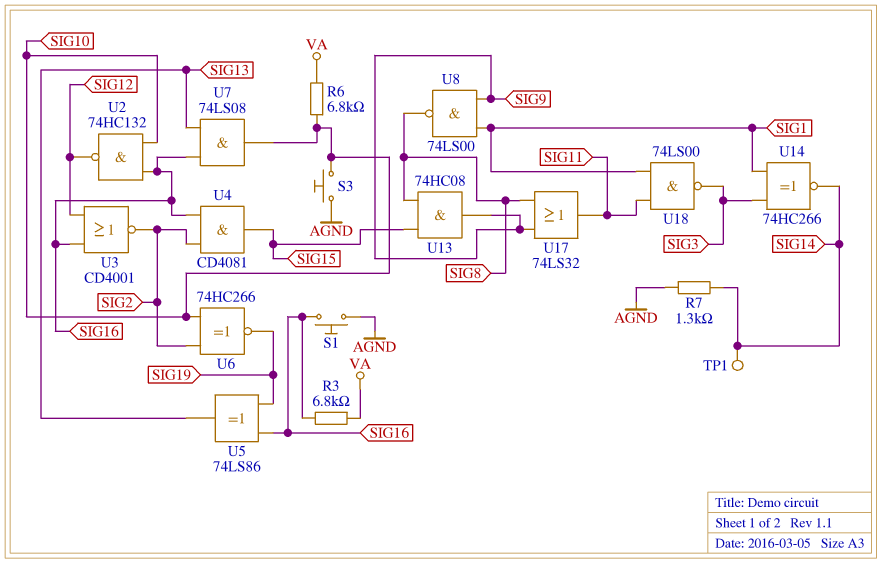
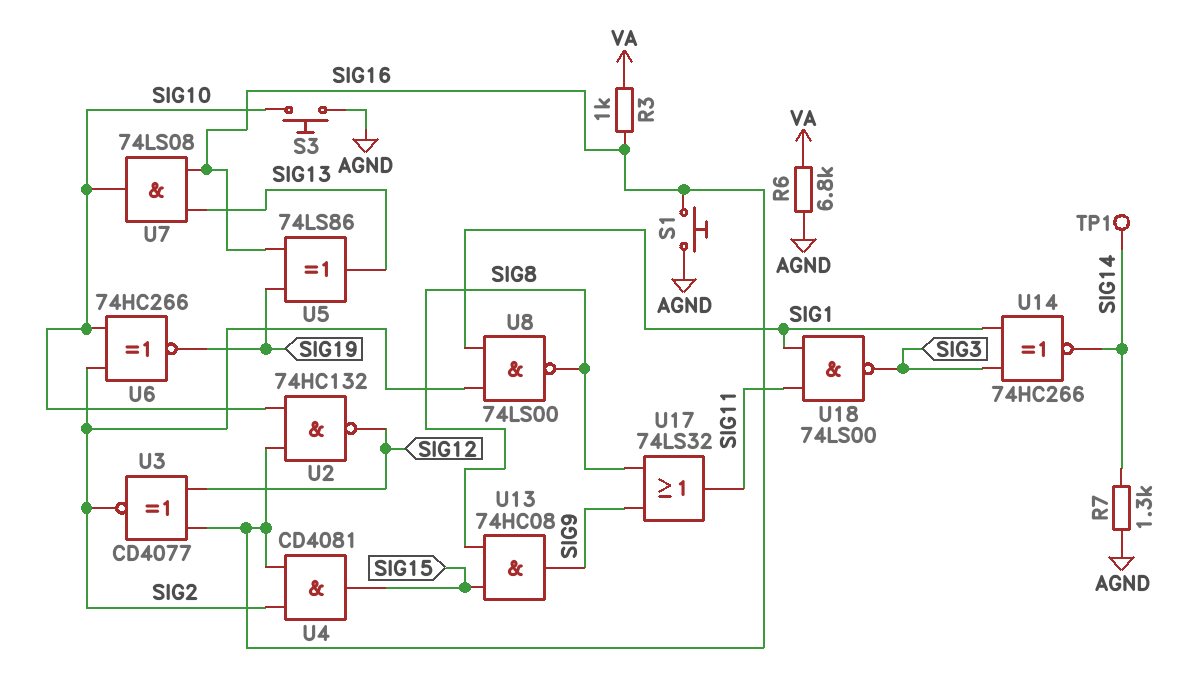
R3: 6.8k (SIG16, VA) -> 1k (SIG16, VA)
R6: 6.8k (SIG10, VA) -> 6.8k (AGND, VA)
U3: NOR CD4001 (in SIG12, in SIG16, out SIG2) -> XNOR CD4077 (in SIG12, in SIG16, out SIG2)
U8: NAND 74LS00 (in SIG1, in SIG9, out SIG8) -> NAND 74LS00 (in SIG1, in SIG2, out SIG8)

